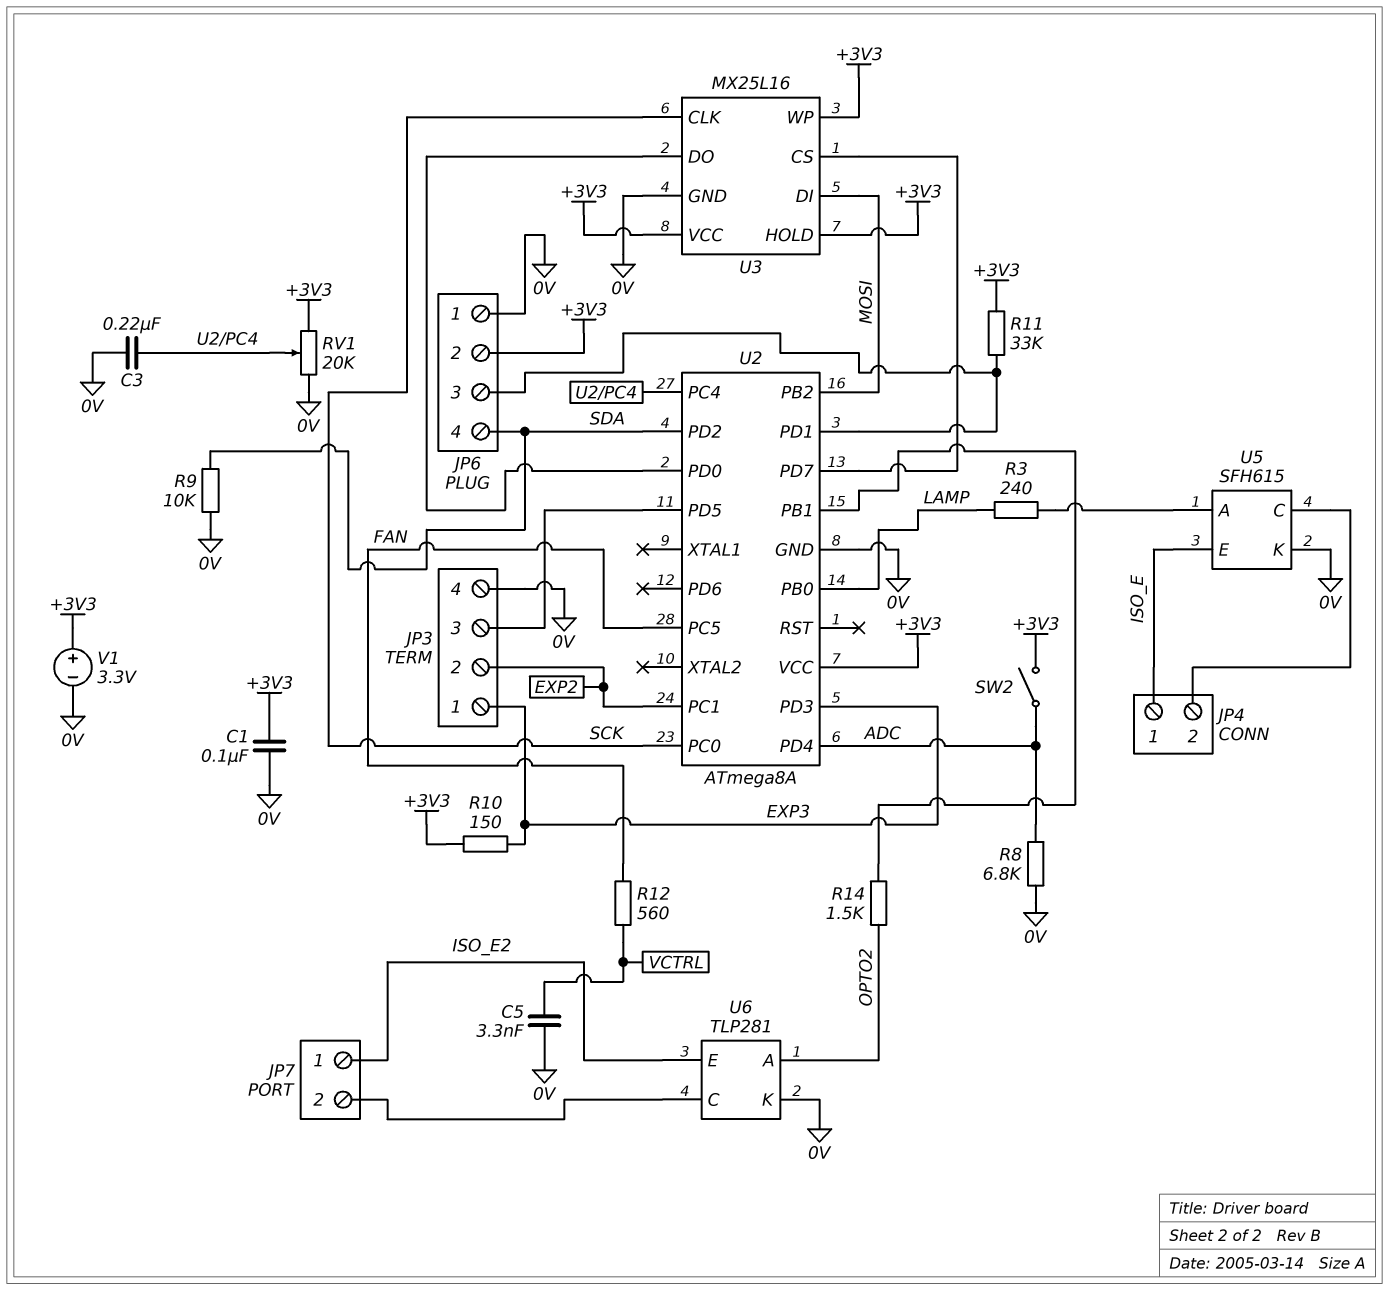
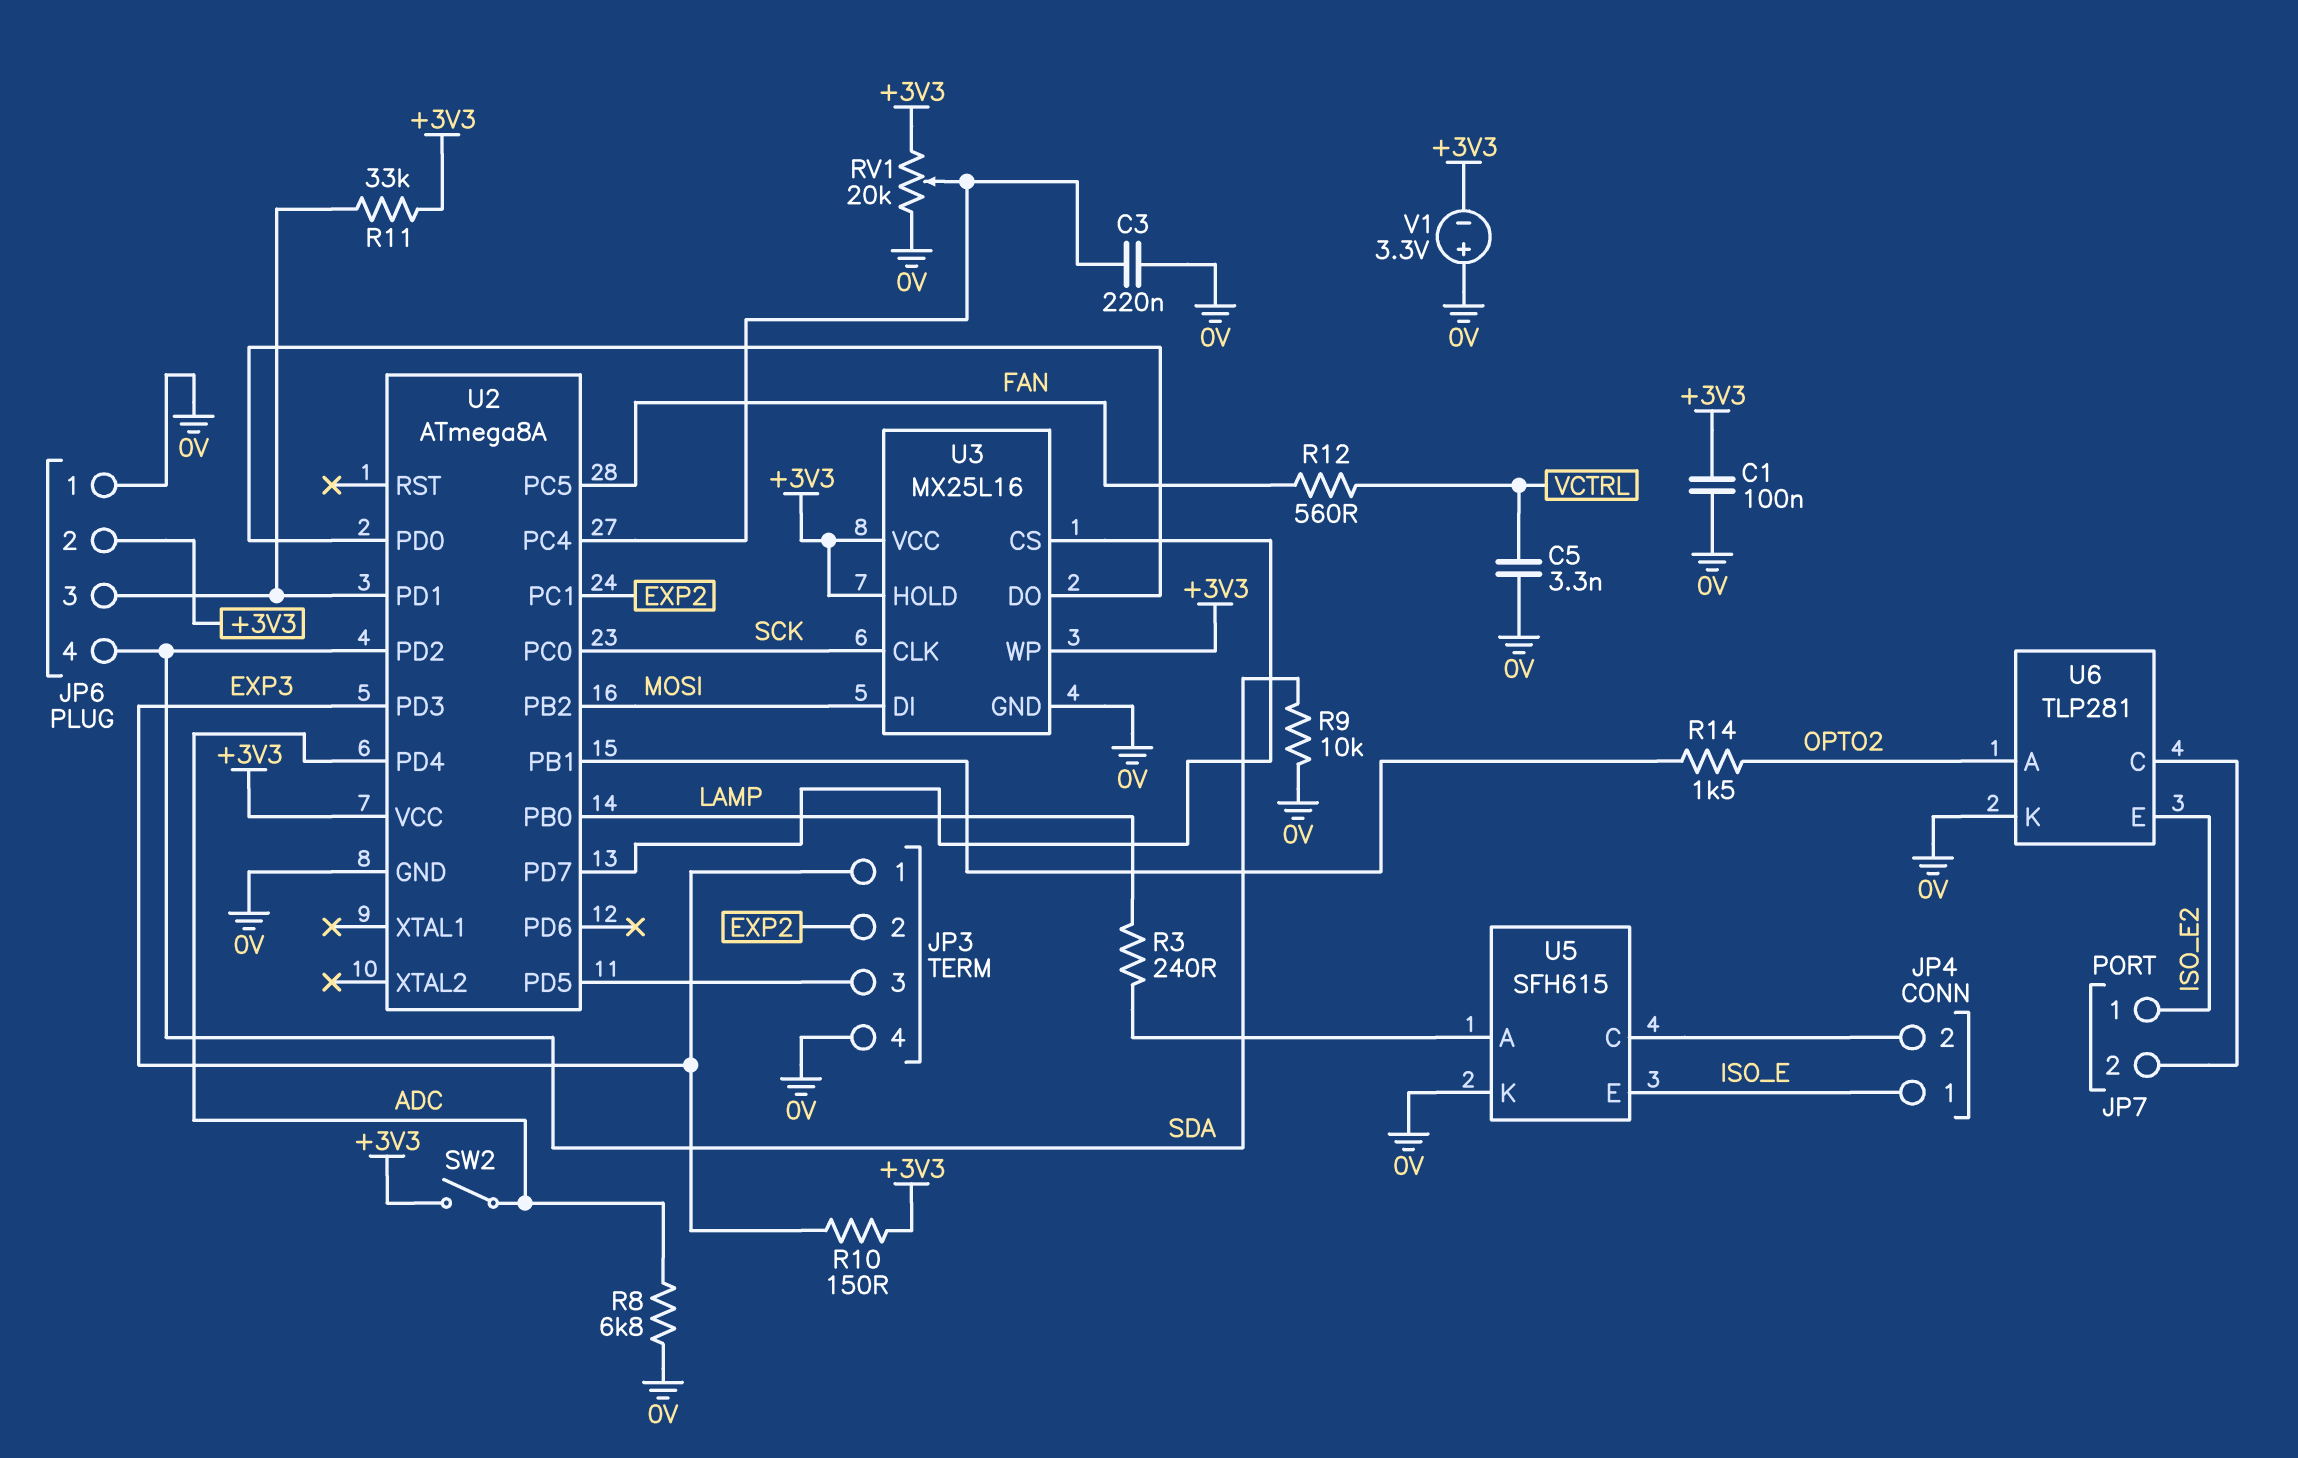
V1: 3.3V (plus +3V3, minus 0V) -> 3.3V (plus 0V, minus +3V3)

